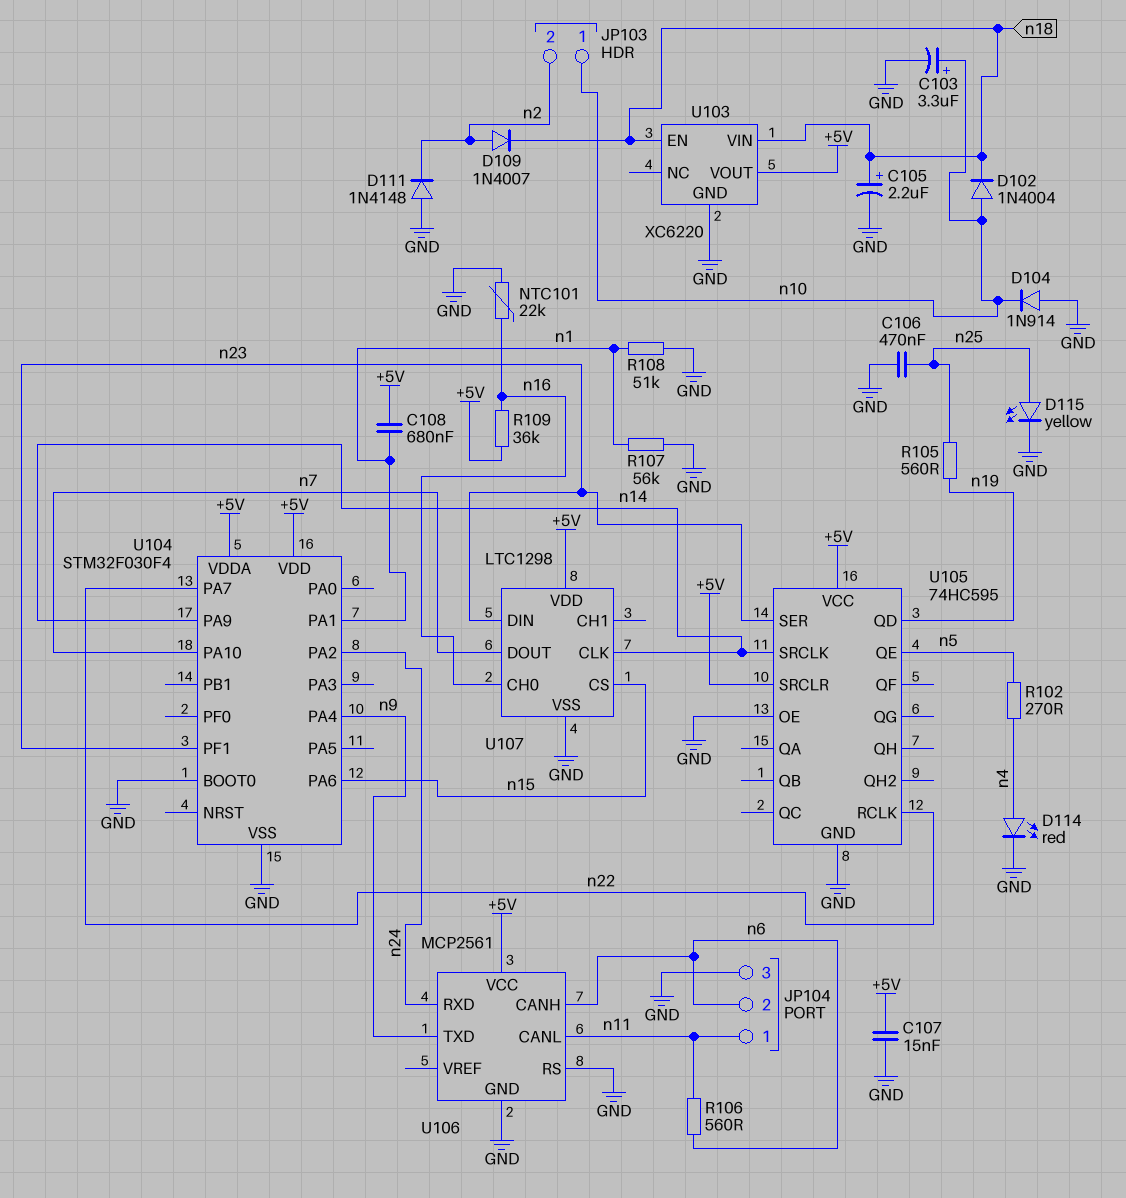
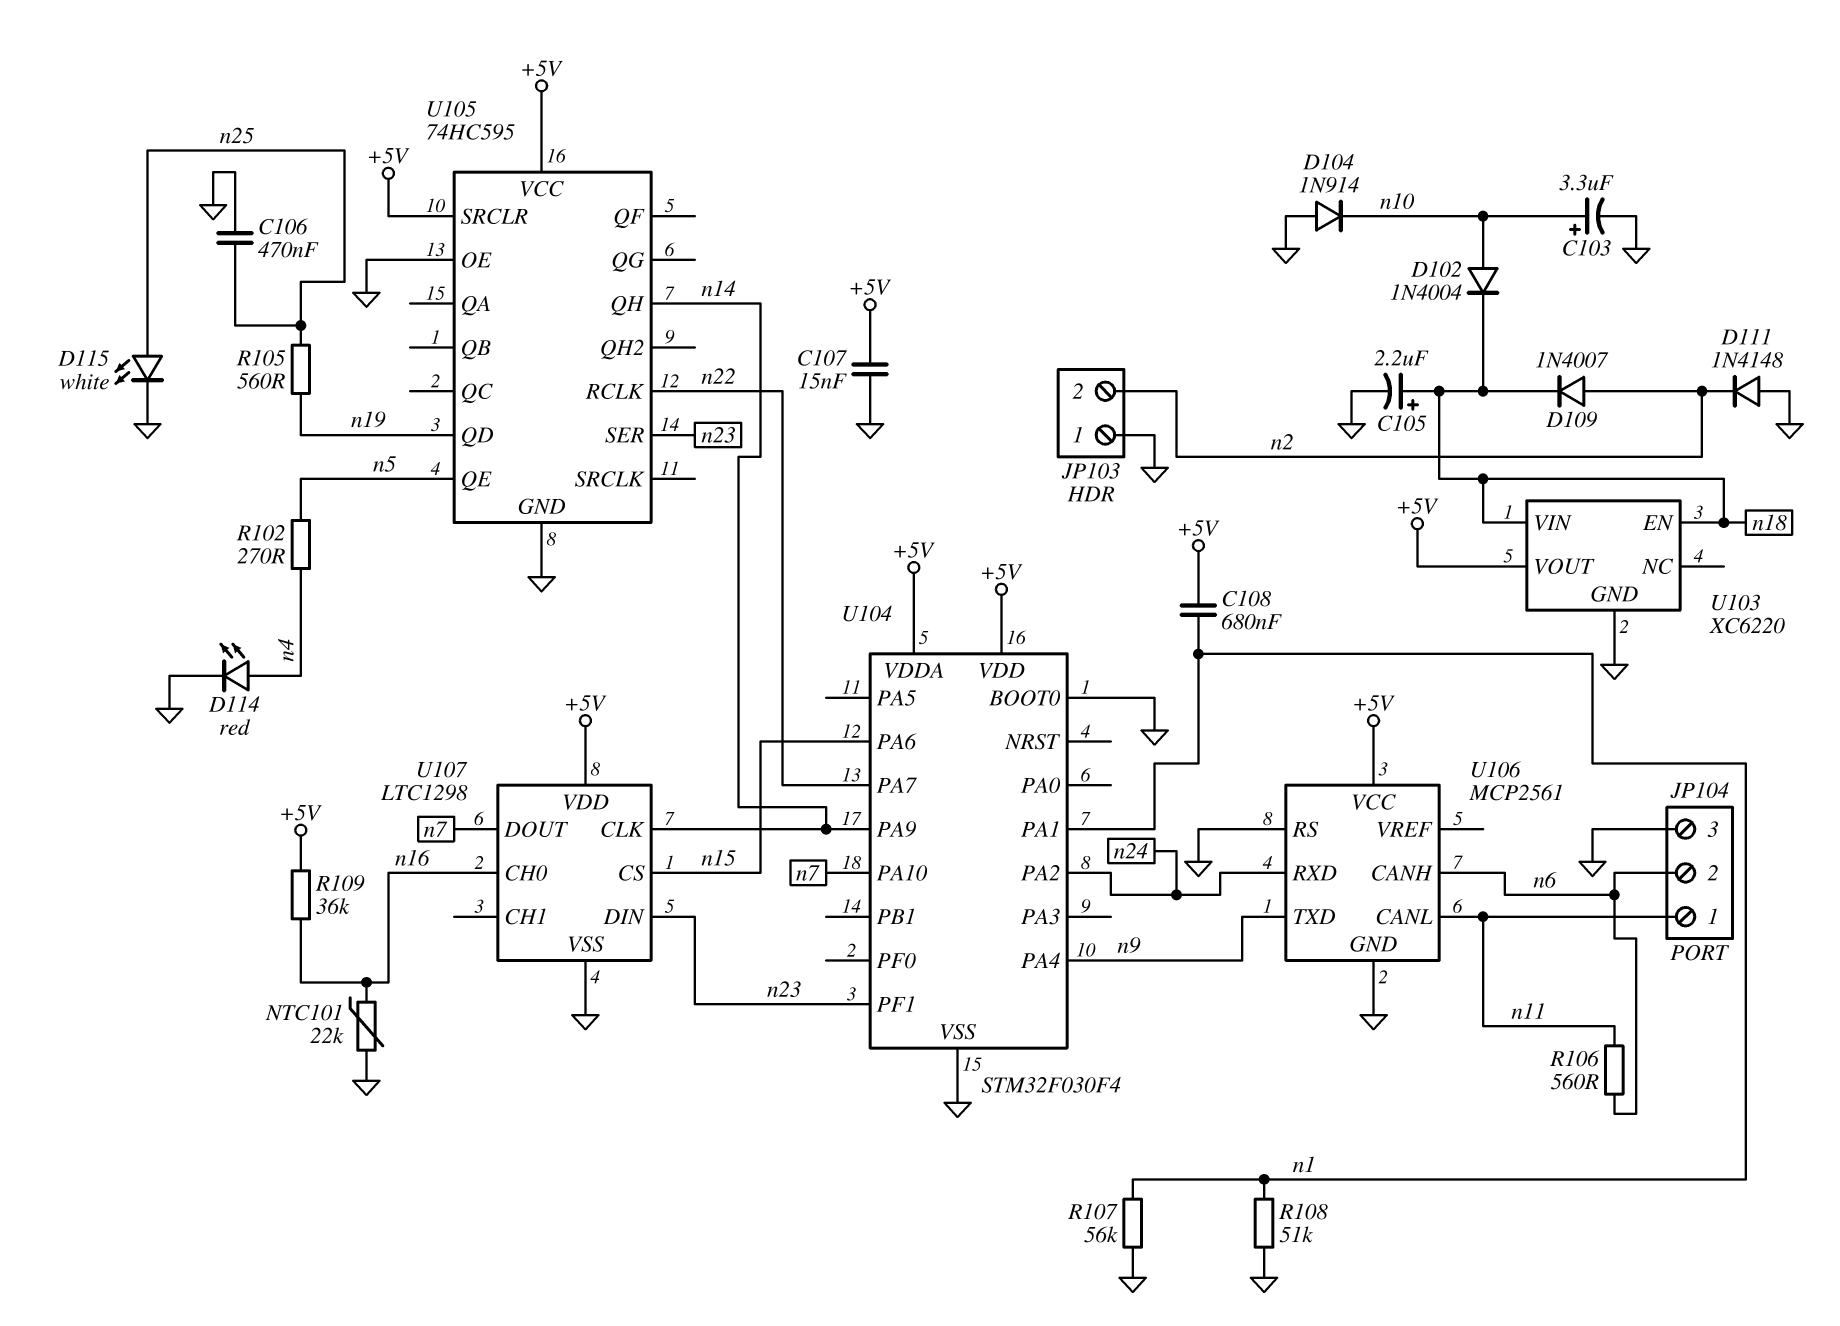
D115: LED yellow (A n25, K GND) -> LED white (A n25, K GND)
JP103 pin 1: n10 -> GND
U105 pin QH: none -> n14
U105 pin SRCLK: n14 -> none

